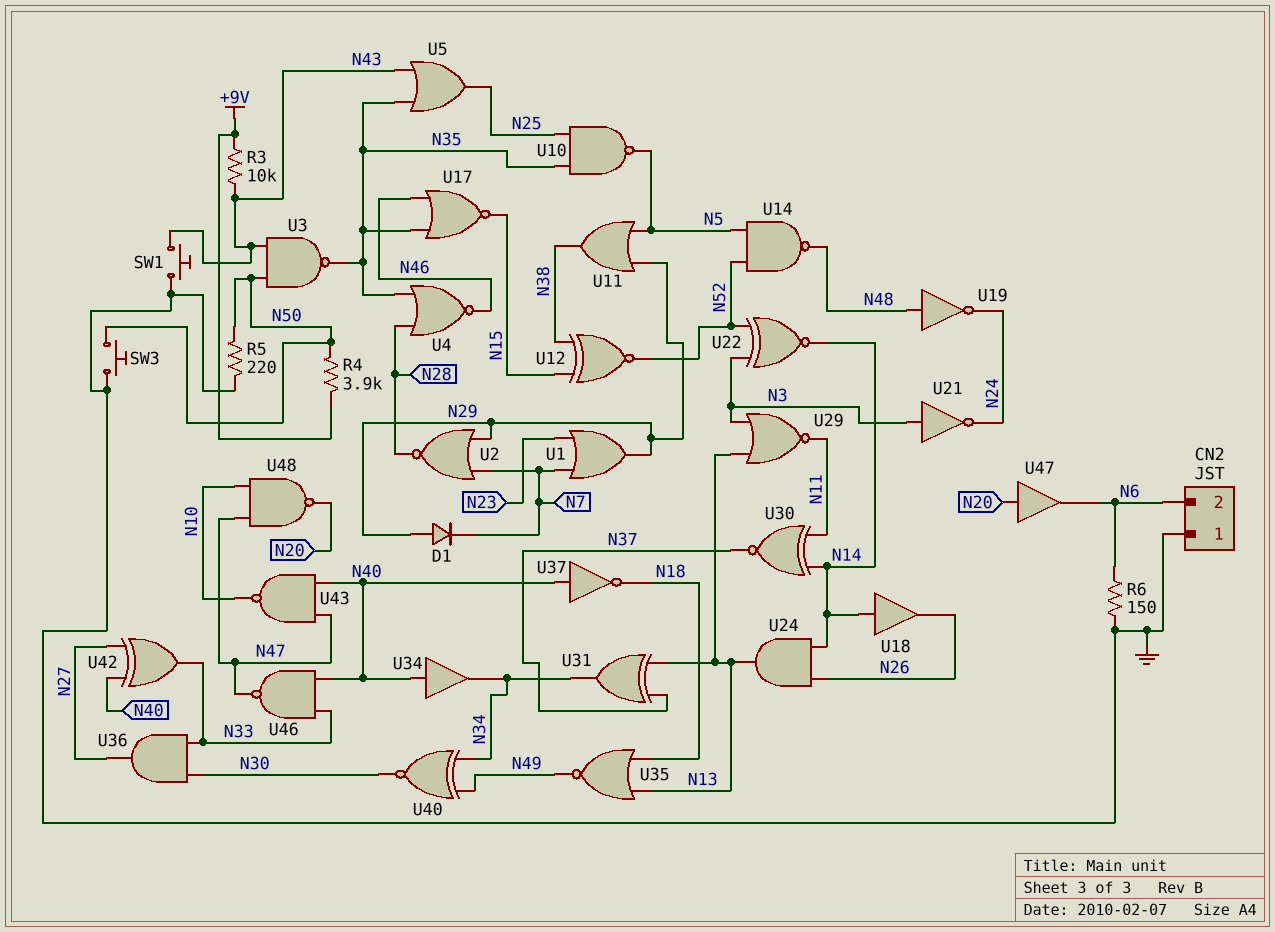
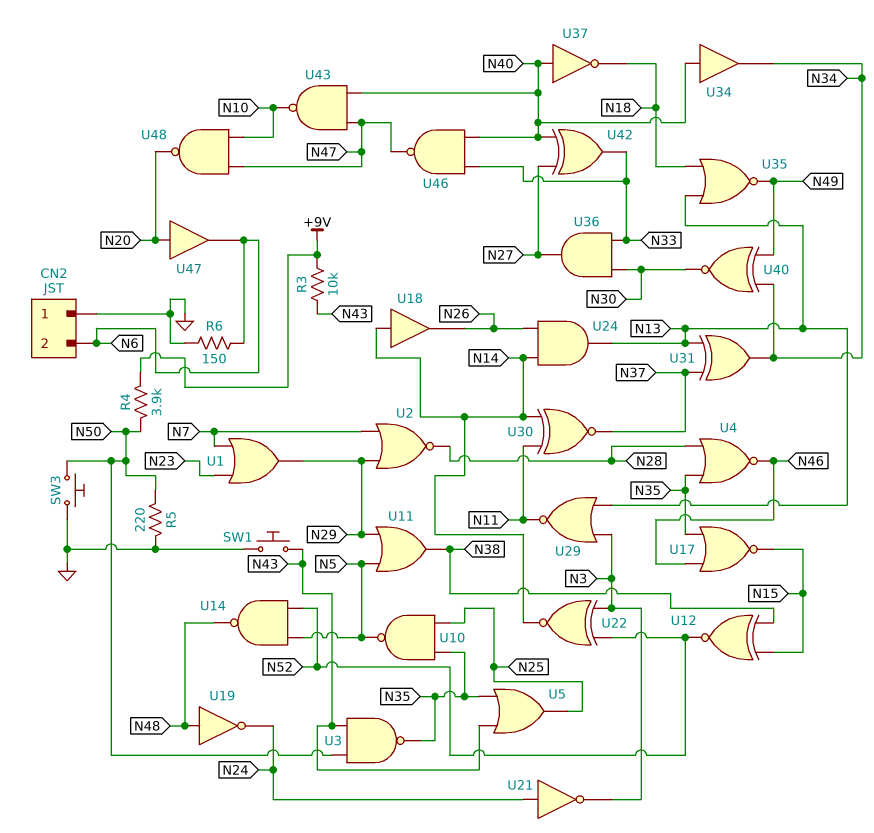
D1: diode (A N29, K N7) -> none
U21: NOT (in N3, out N24) -> NOT (in N24, out N3)

